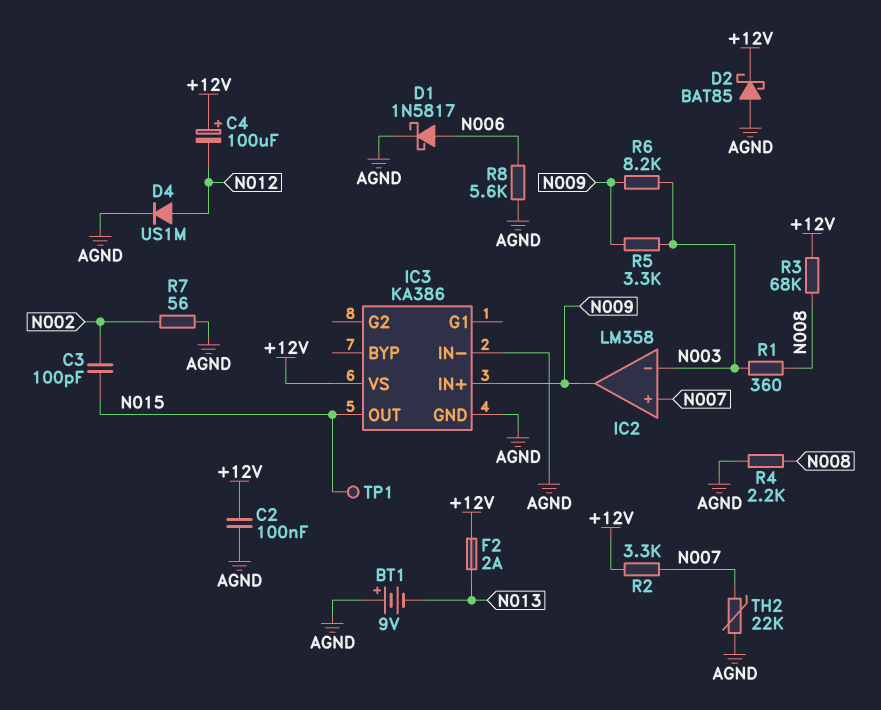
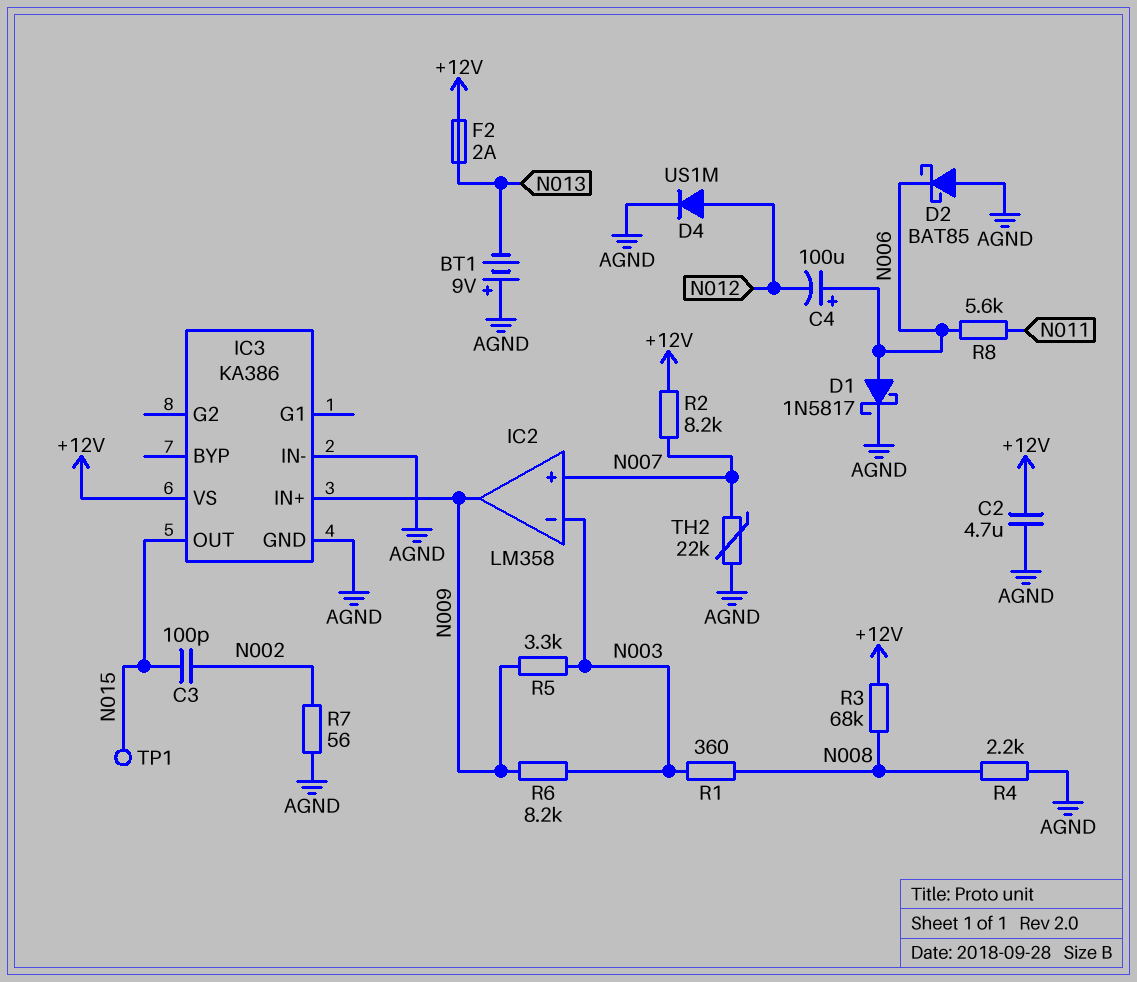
C2: 100nF (+12V, AGND) -> 4.7uF (+12V, AGND)
C4: 100uF (plus +12V, minus N012) -> 100uF (plus N006, minus N012)
D2: schottky BAT85 (A AGND, K +12V) -> schottky BAT85 (A AGND, K N006)
R2: 3.3k (+12V, N007) -> 8.2k (+12V, N007)
R8: 5.6k (AGND, N006) -> 5.6k (N006, N011)

